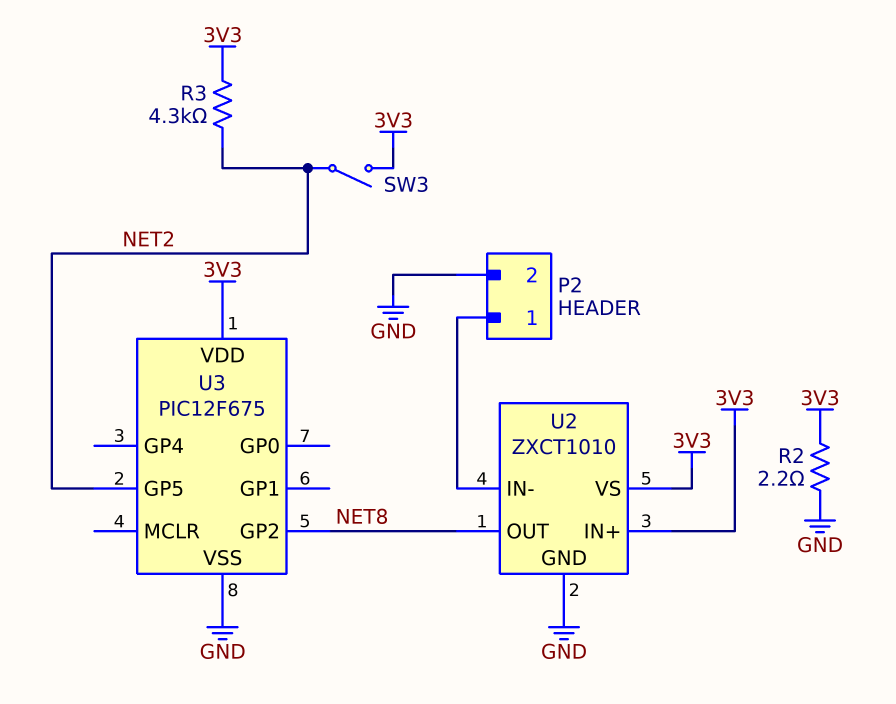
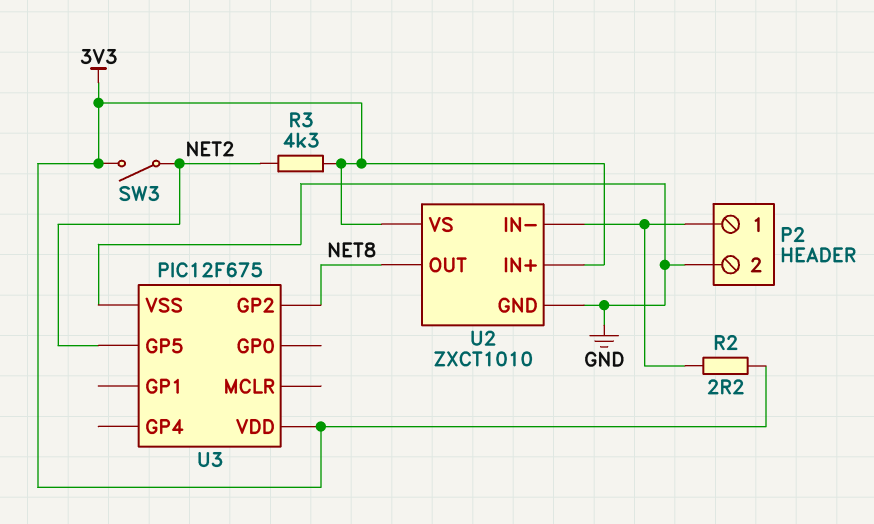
R2: 2.2 (3V3, GND) -> 2.2 (3V3, P2/1)

